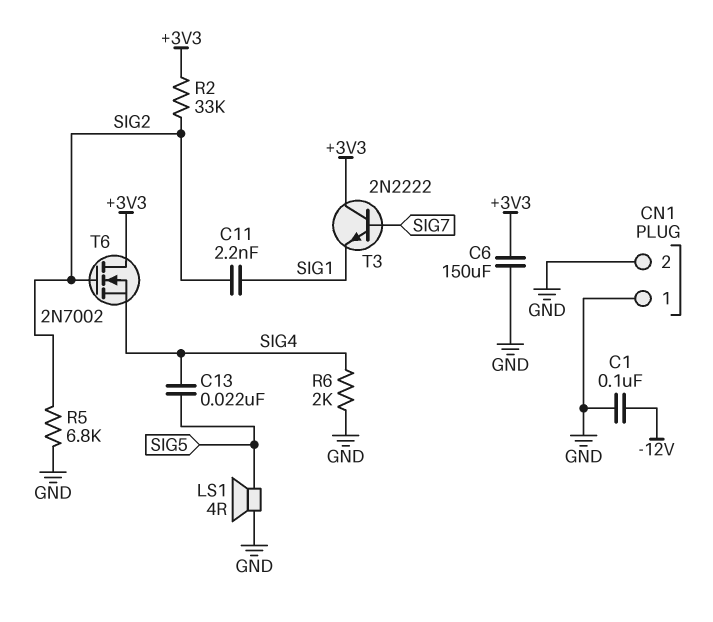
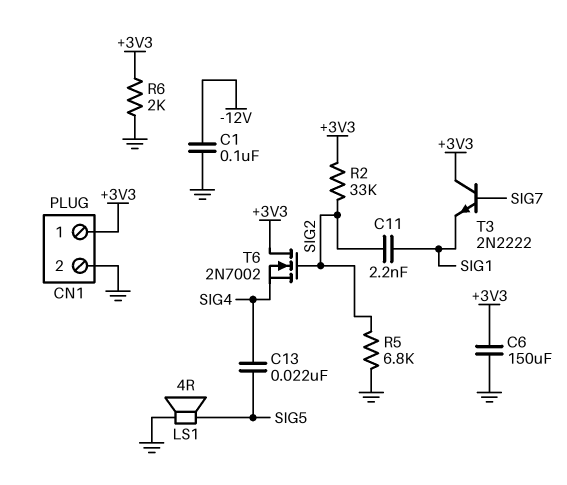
CN1 pin 1: GND -> +3V3
R6: 2k (GND, SIG4) -> 2k (+3V3, GND)

